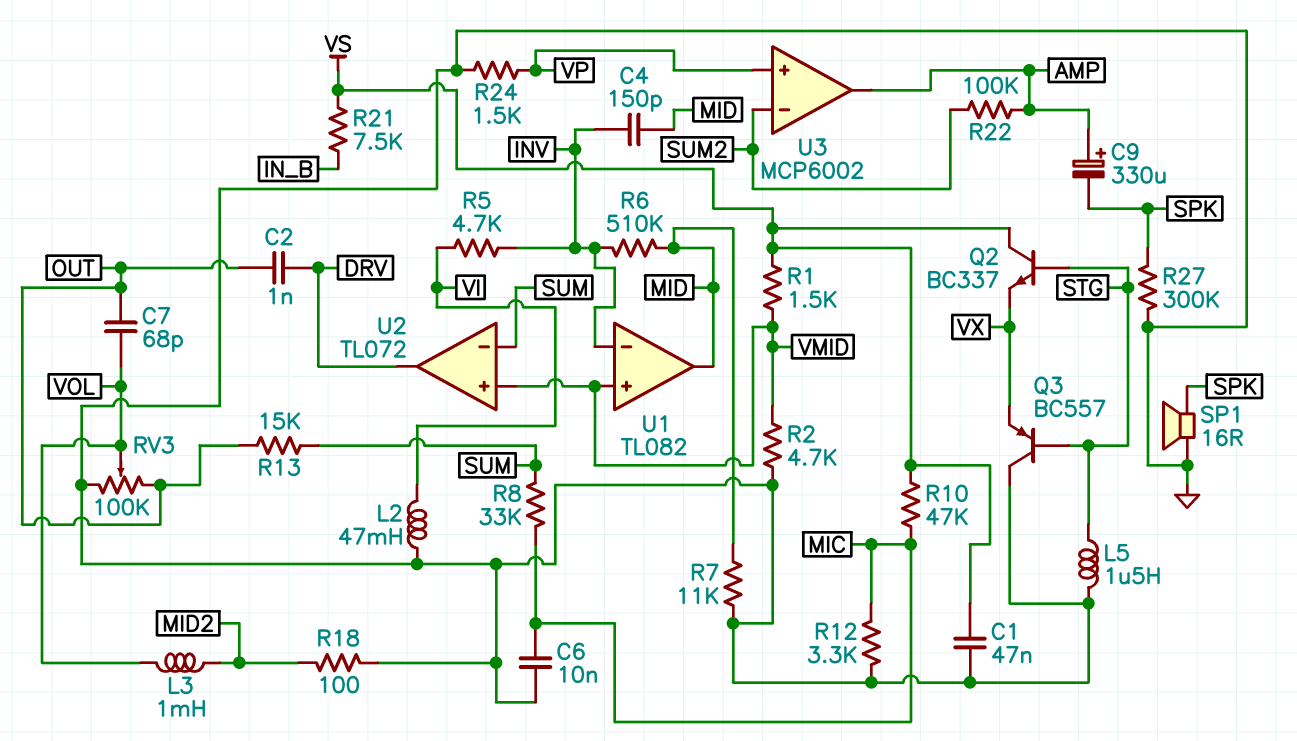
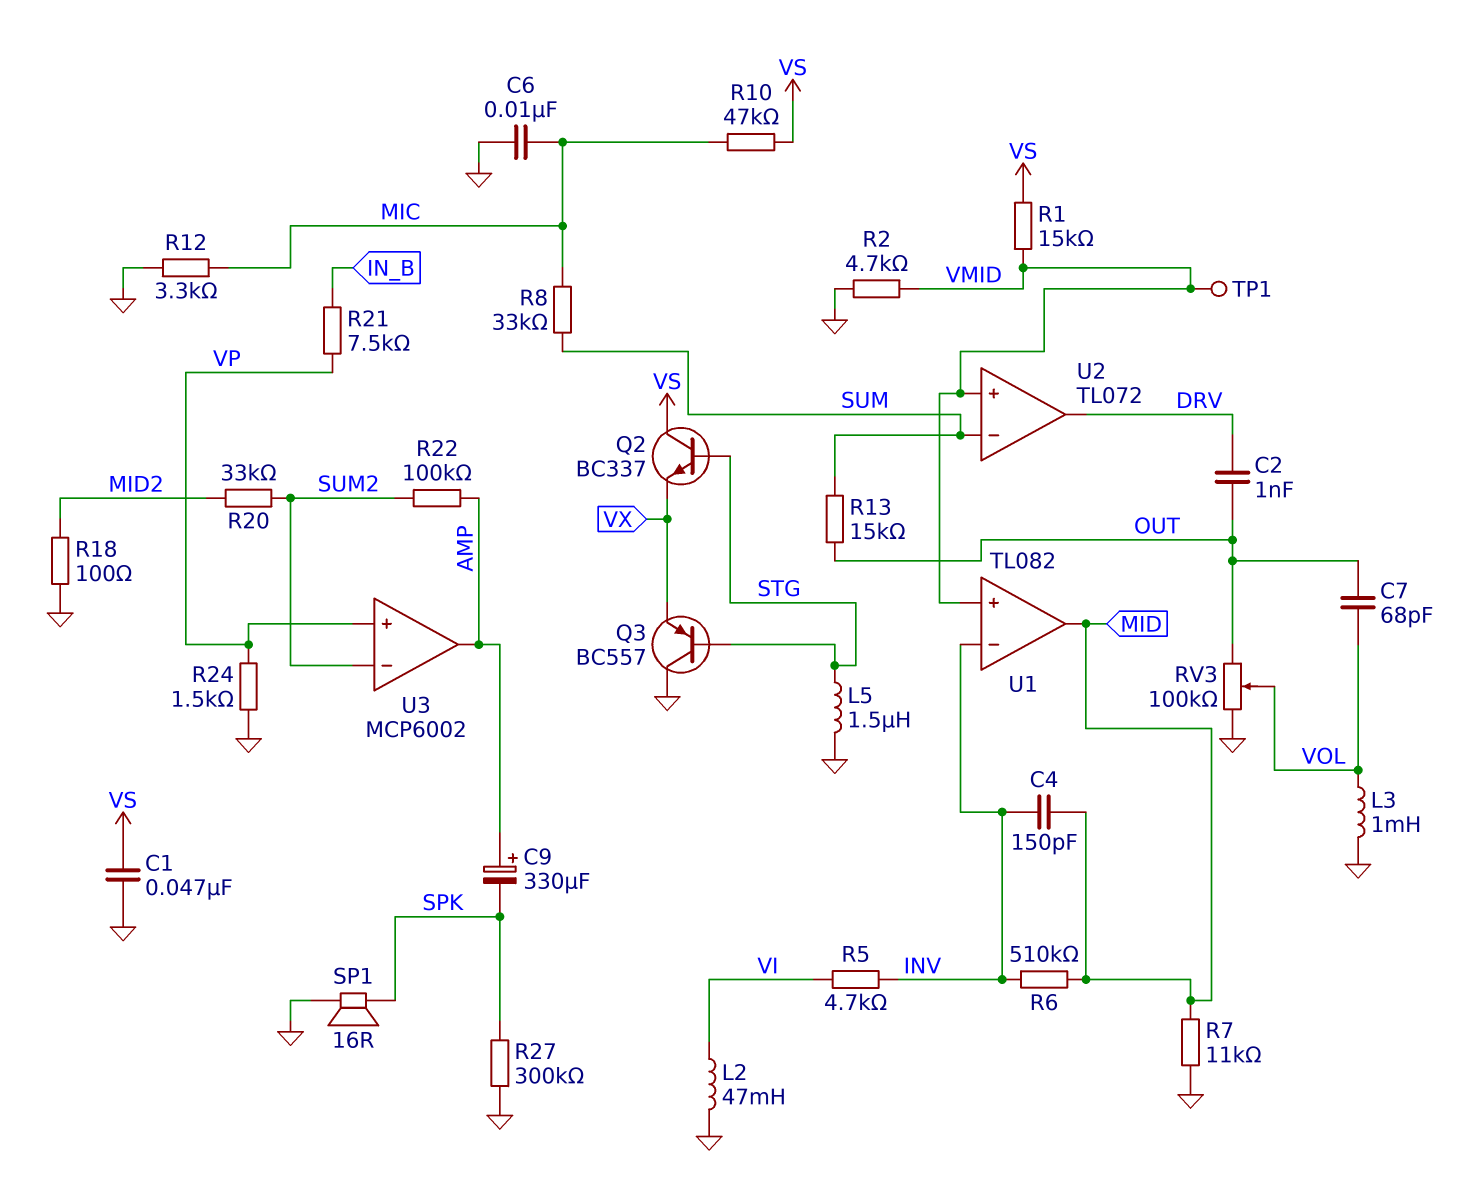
L3: 1mH (MID2, VOL) -> 1mH (GND, VOL)
R1: 1.5k (VMID, VS) -> 15k (VMID, VS)
R20: none -> 33k (MID2, SUM2)
R21: 7.5k (IN_B, VS) -> 7.5k (IN_B, VP)
TP1: none -> test point (VMID)

